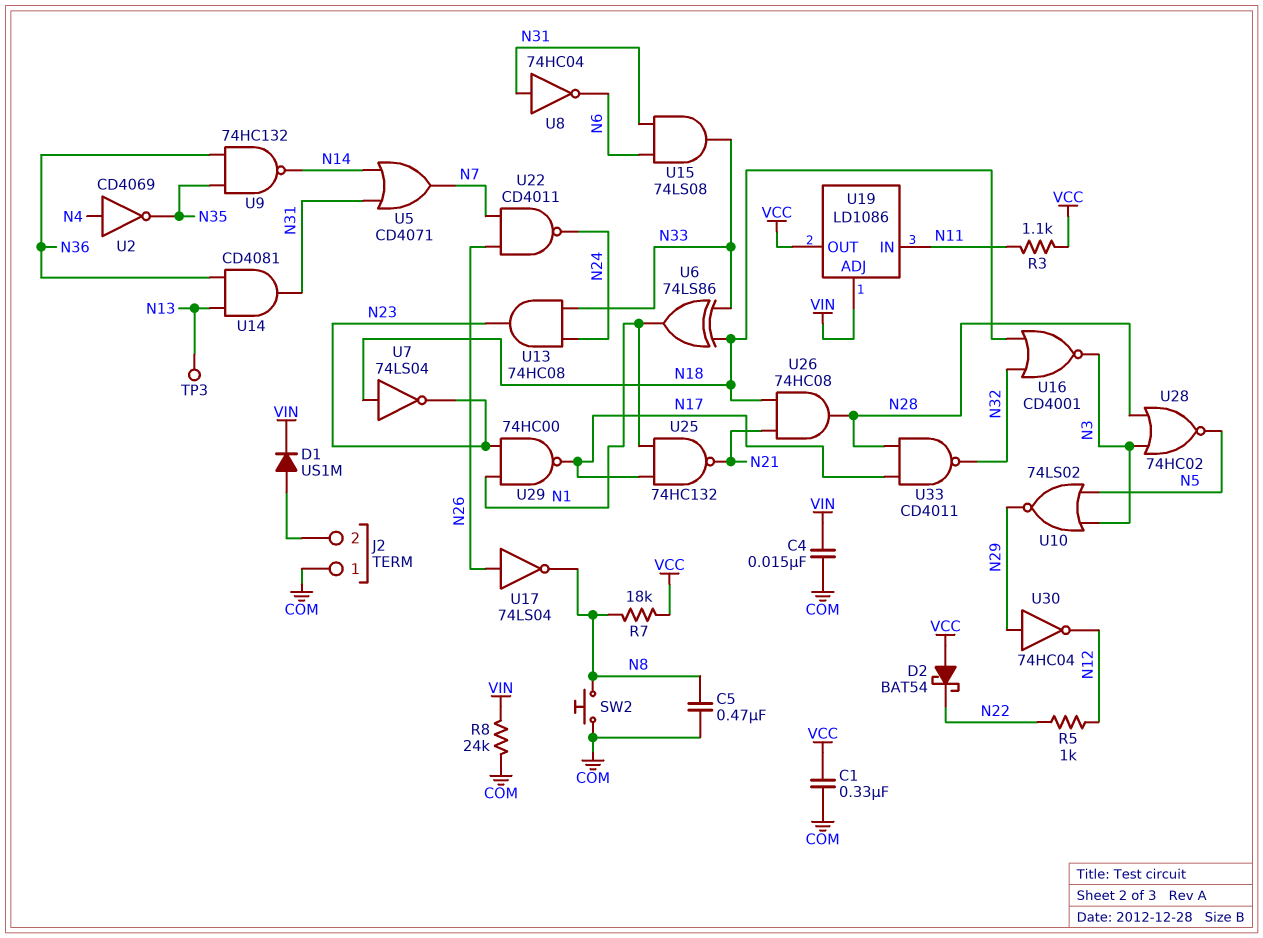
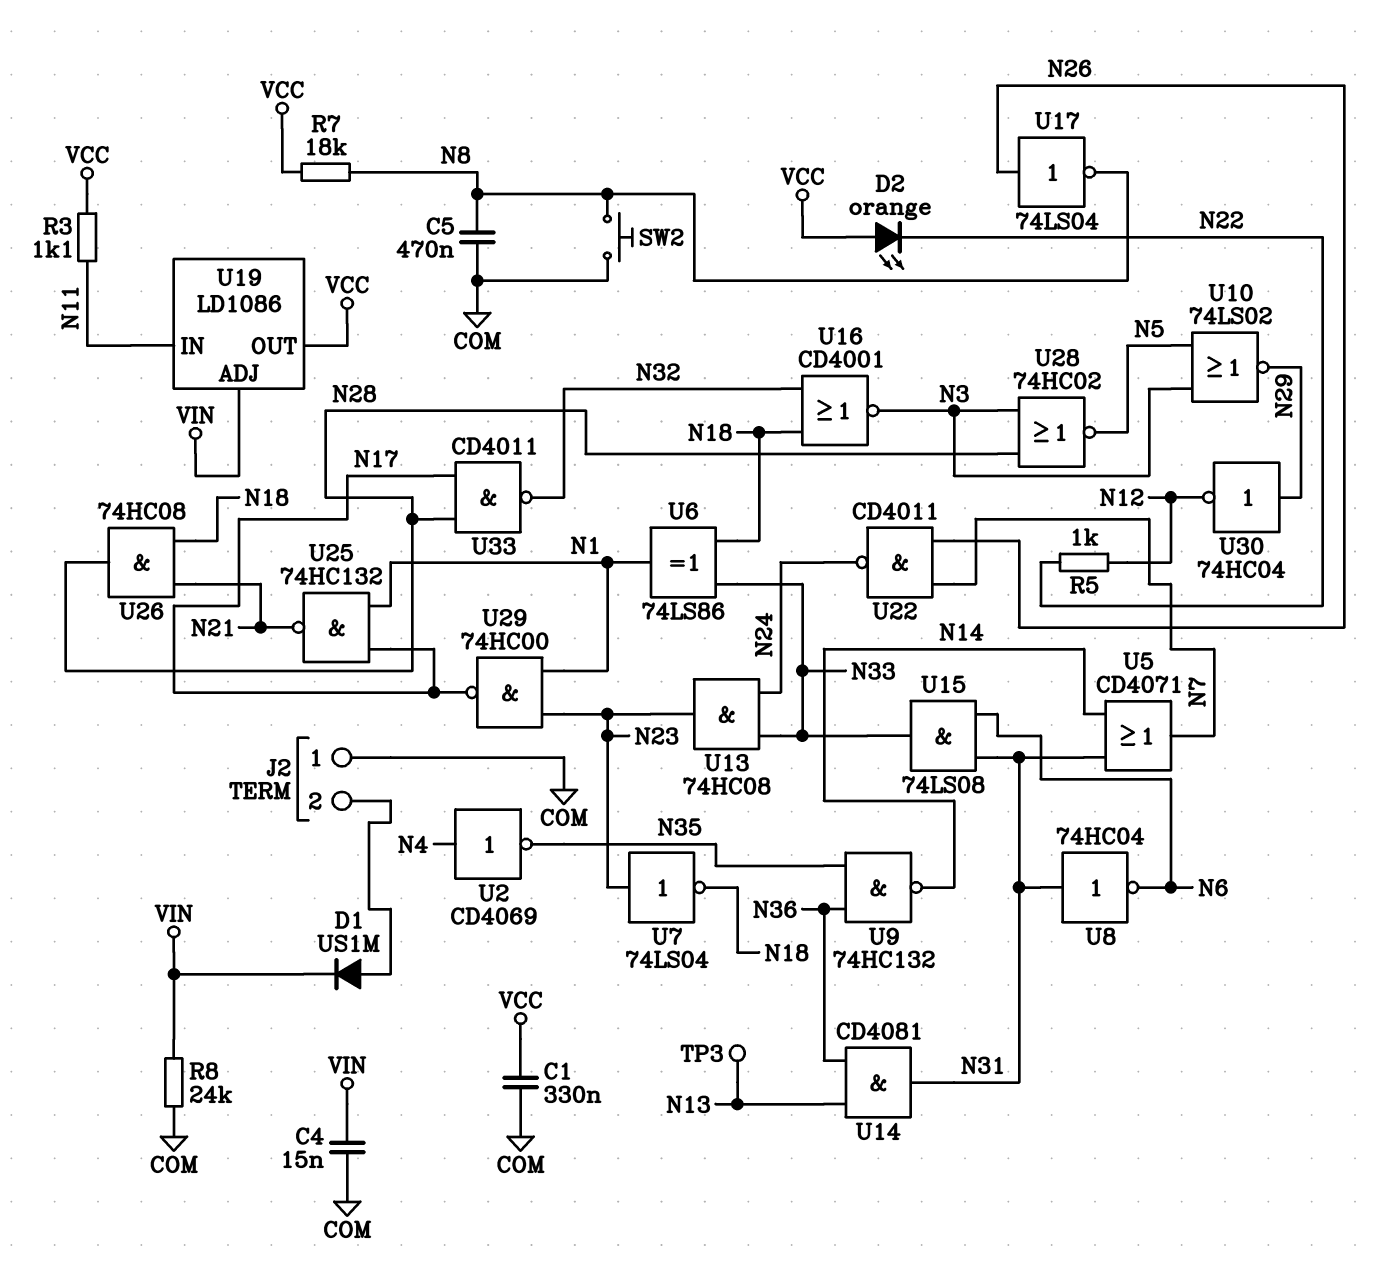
D2: schottky BAT54 (A VCC, K N22) -> LED orange (A VCC, K N22)
U7: NOT 74LS04 (in N18, out N23) -> NOT 74LS04 (in N23, out N18)

